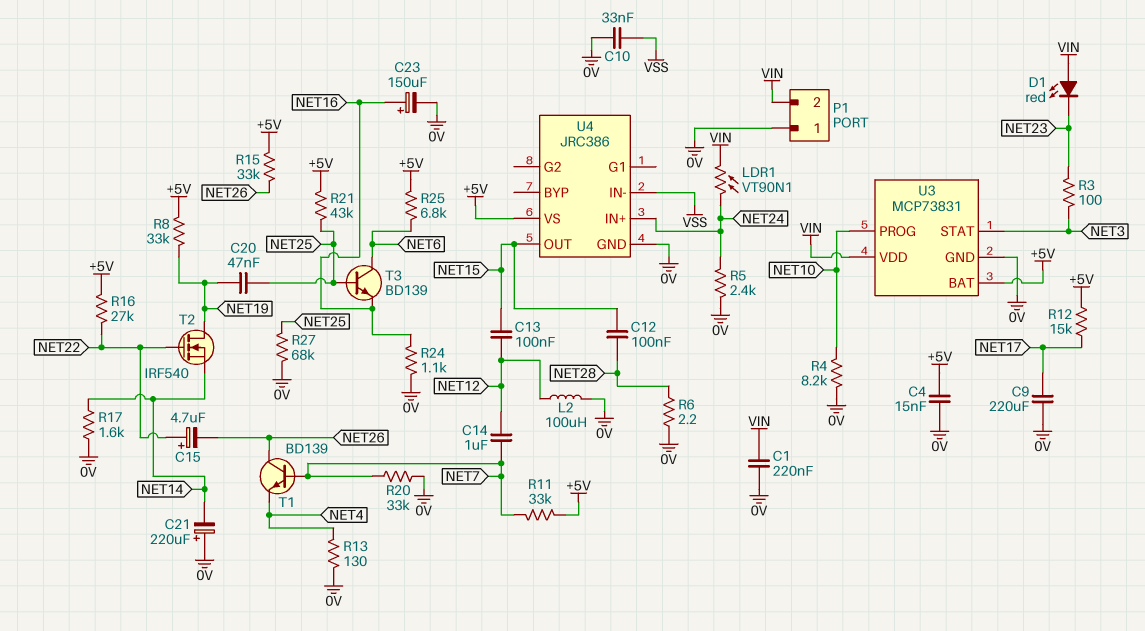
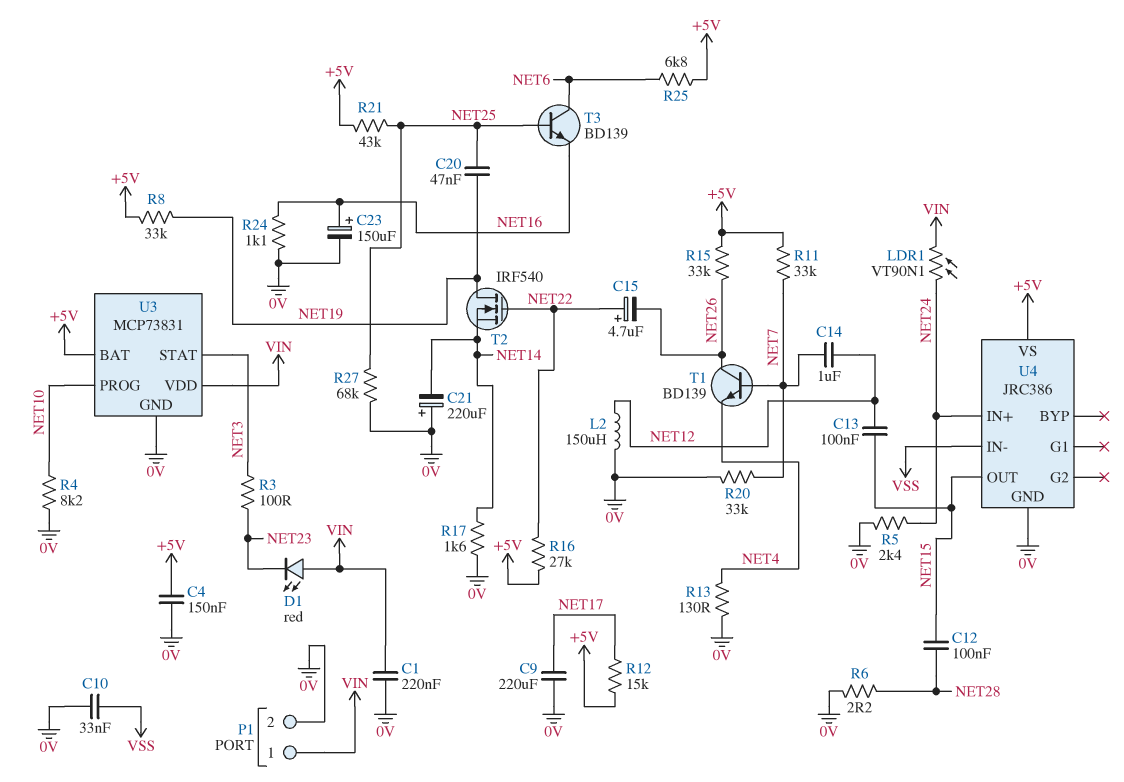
C4: 15nF (+5V, 0V) -> 150nF (+5V, 0V)
L2: 100uH (0V, NET12) -> 150uH (0V, NET12)
P1 pin 1: 0V -> VIN
P1 pin 2: VIN -> 0V

